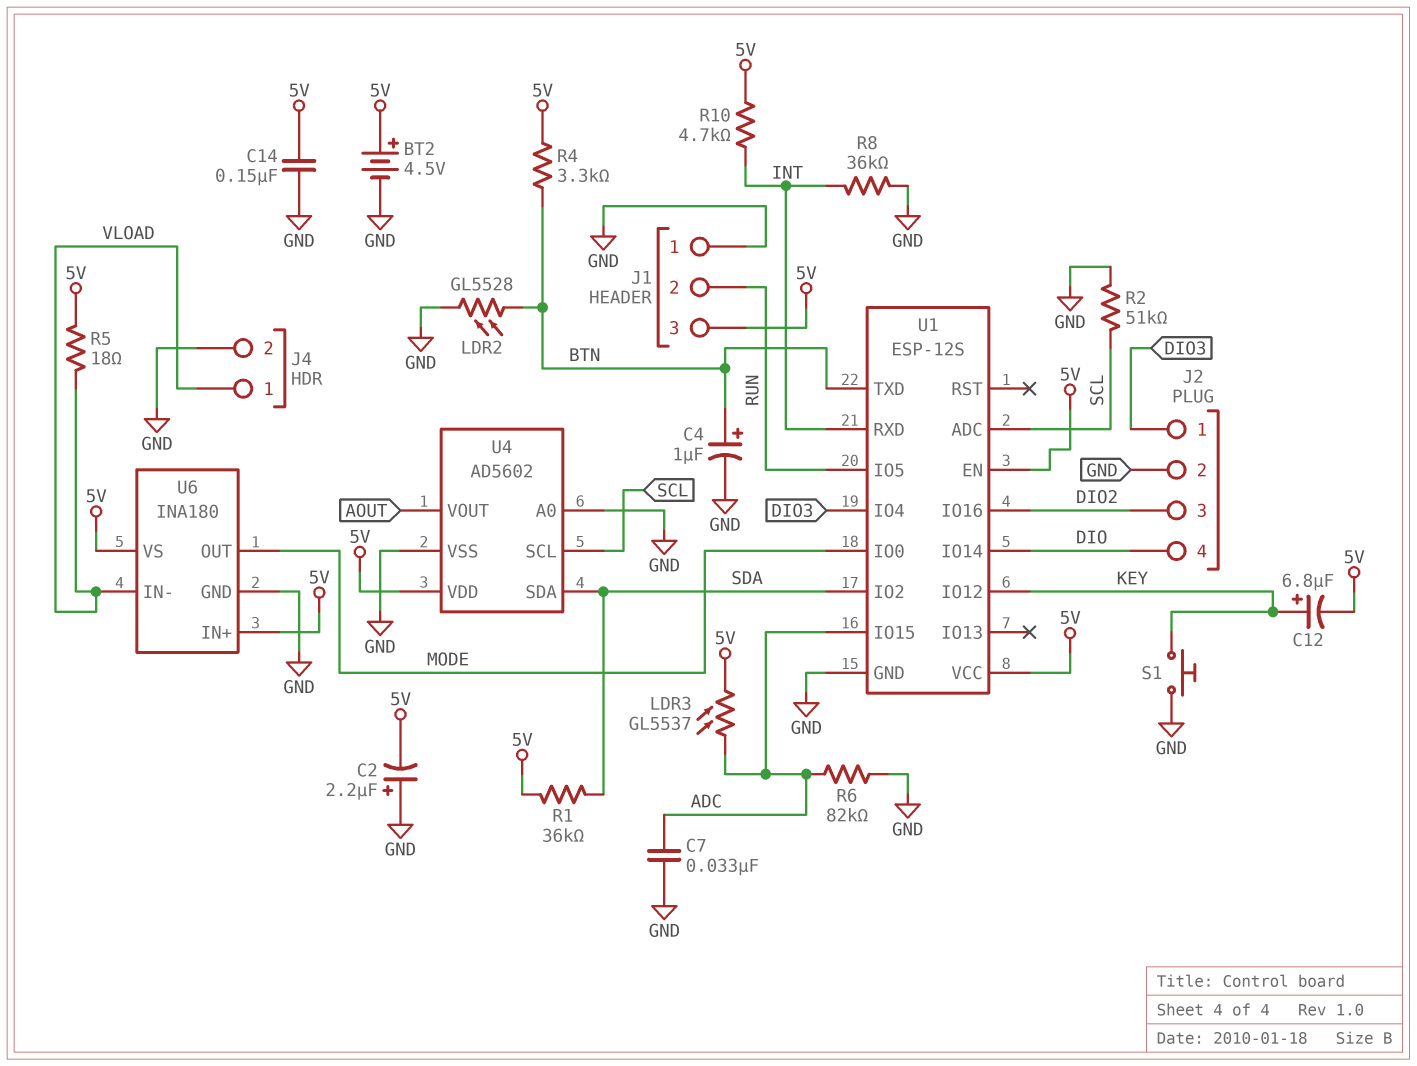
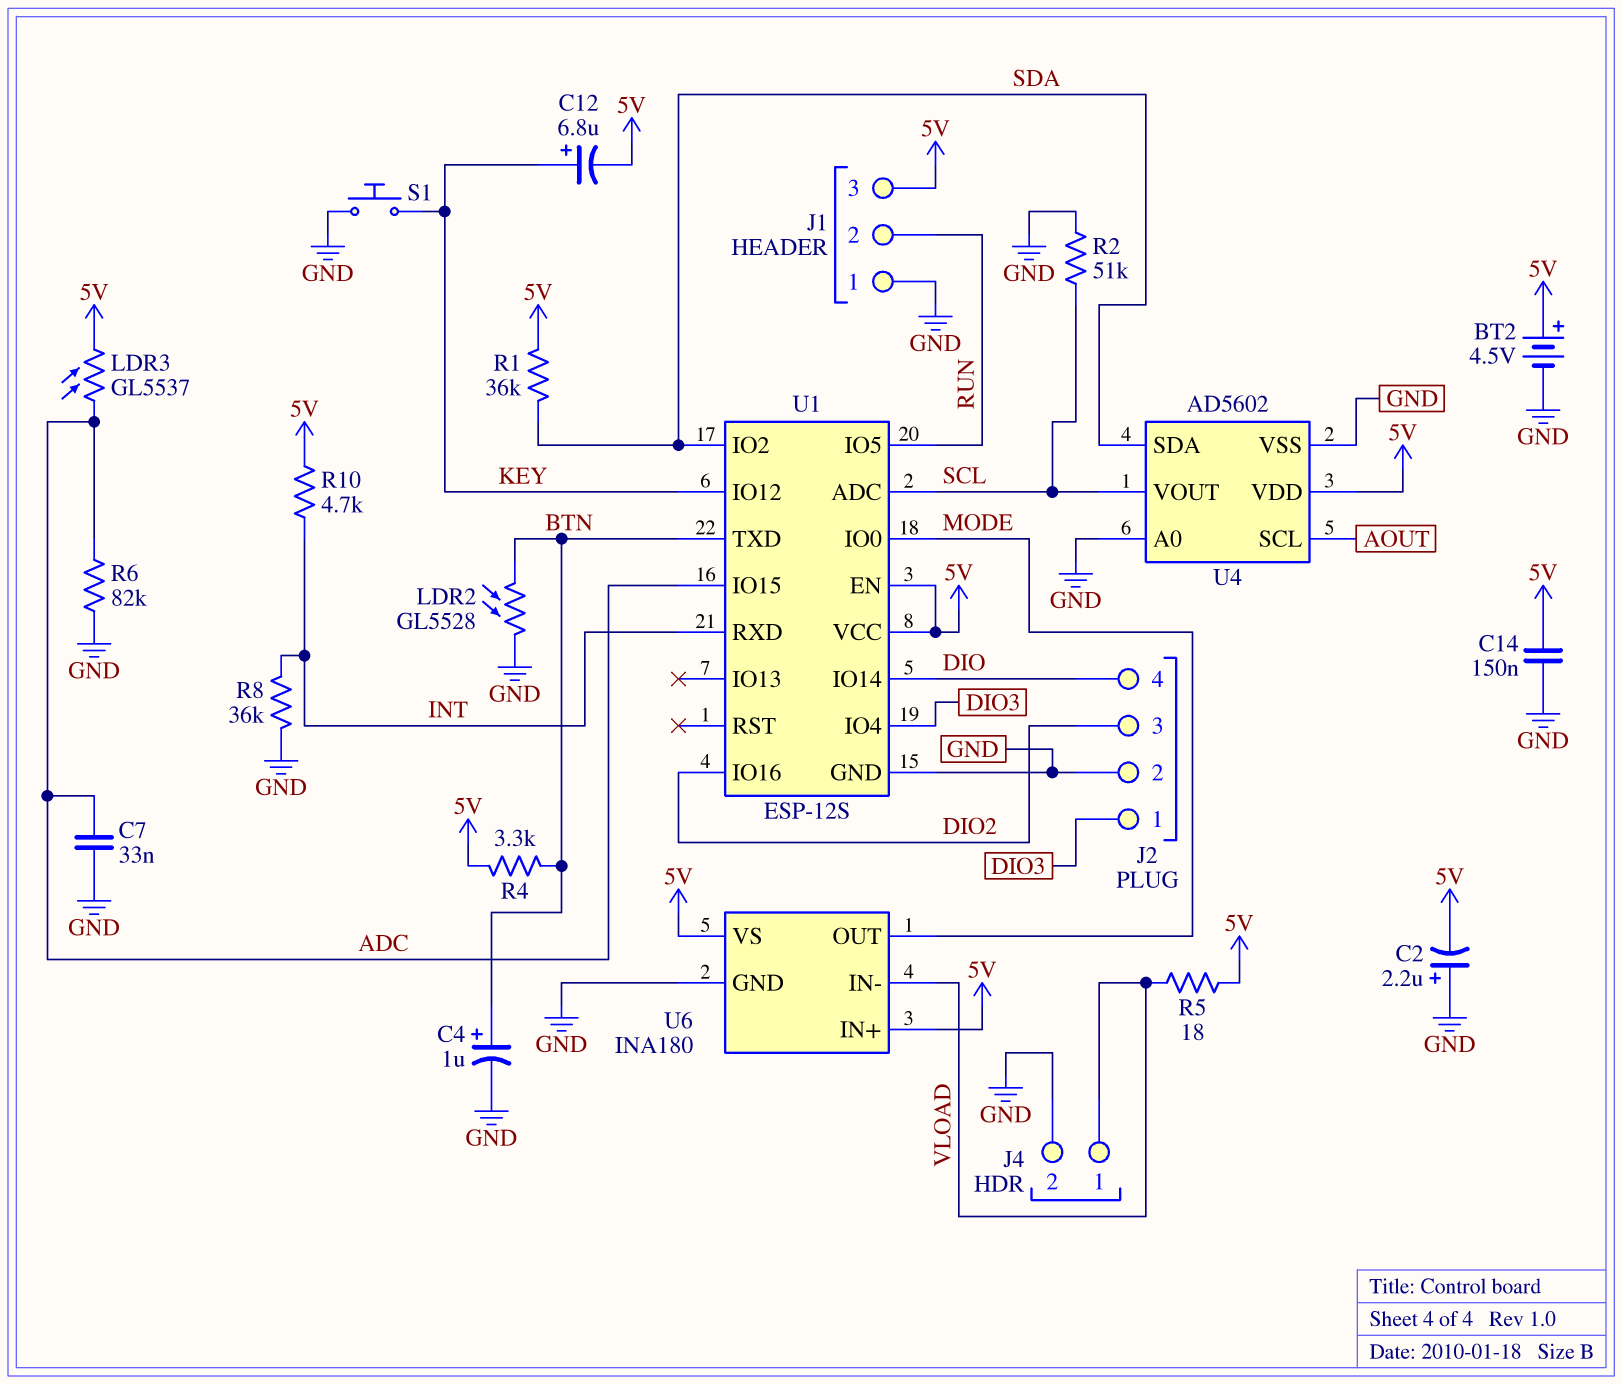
U4 pin SCL: SCL -> AOUT
U4 pin VOUT: AOUT -> SCL

